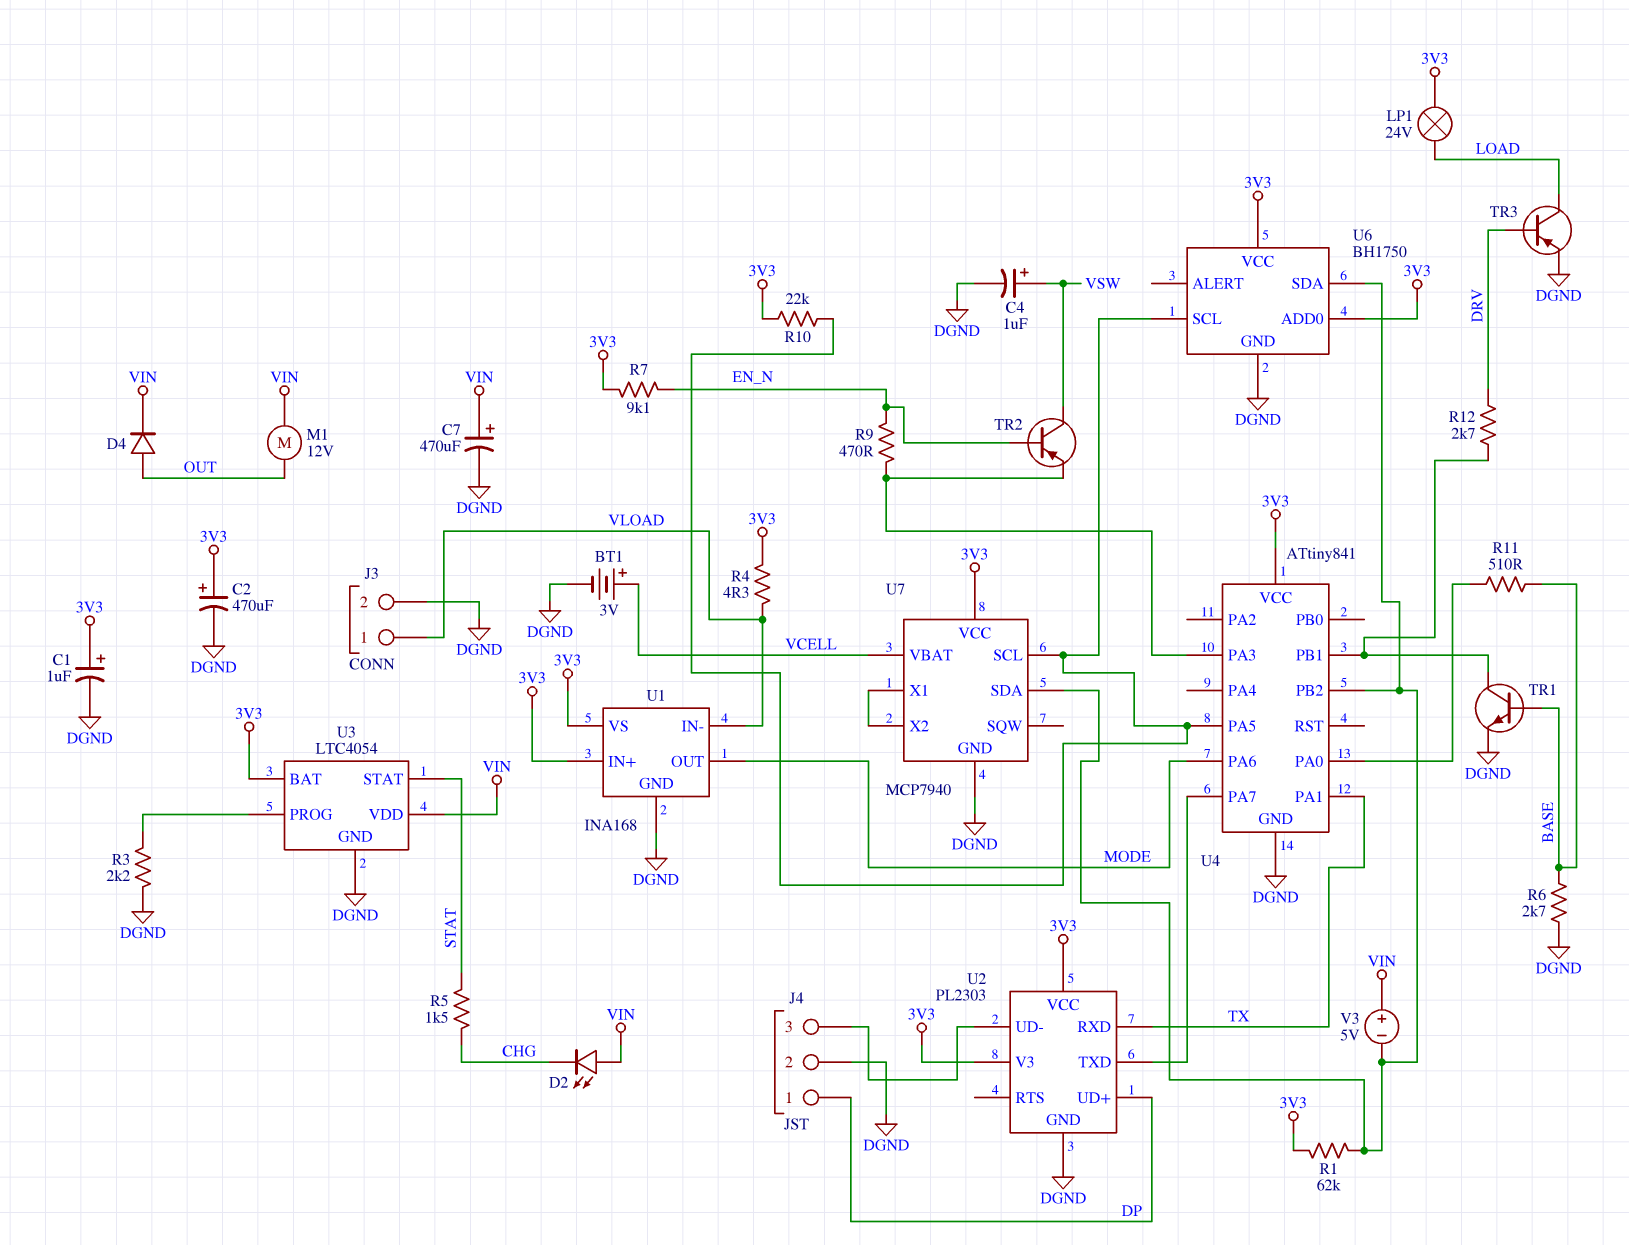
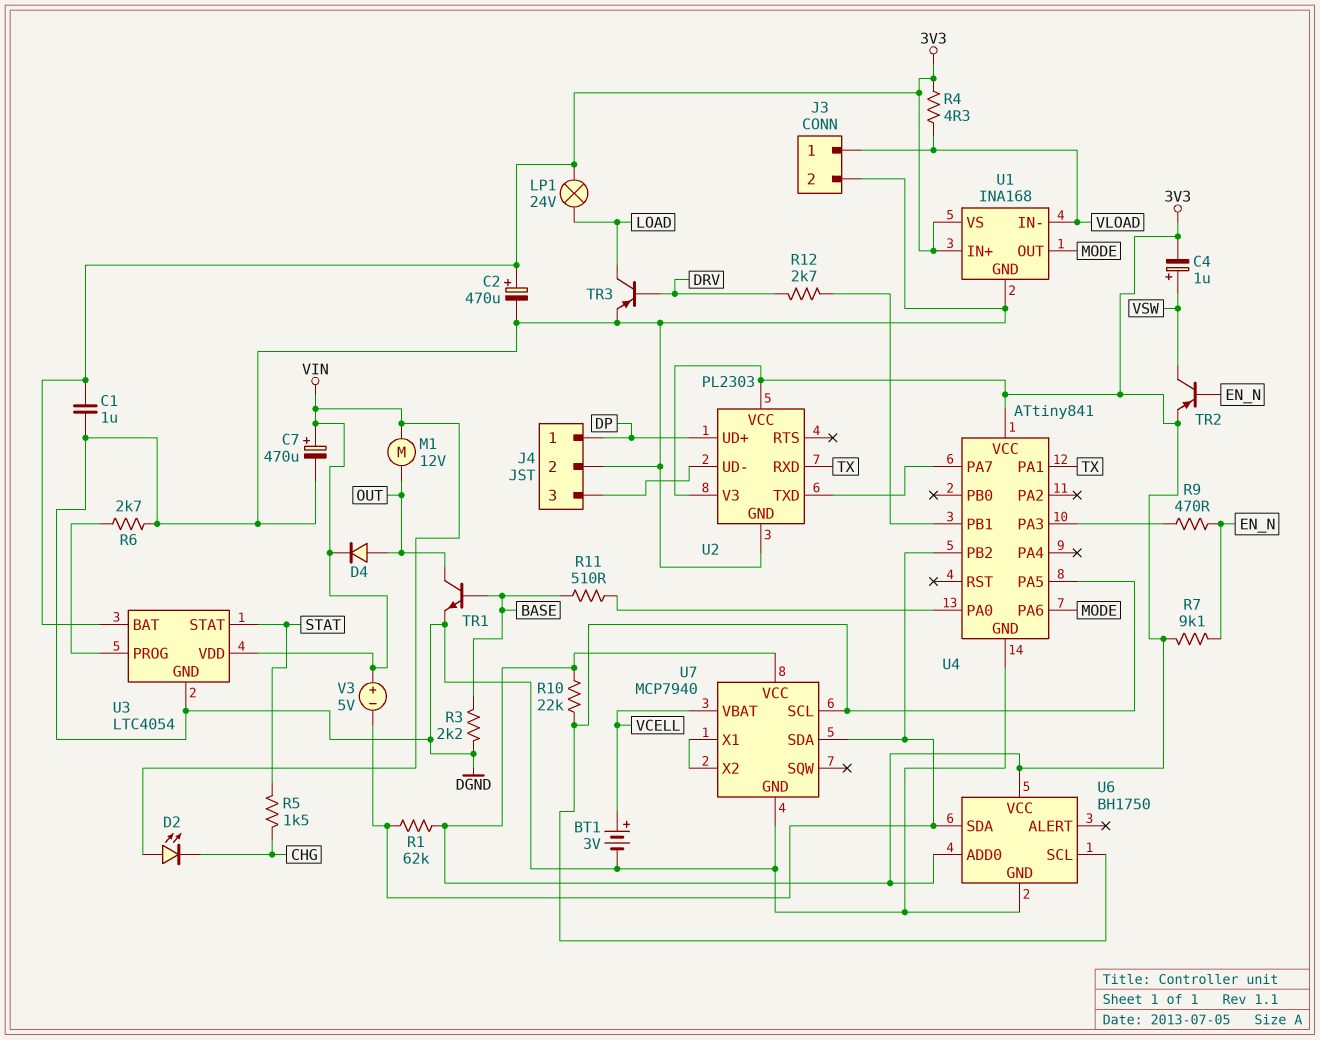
C1: 1uF (plus 3V3, minus DGND) -> 1uF (3V3, DGND)
C4: 1uF (plus VSW, minus DGND) -> 1uF (plus VSW, minus 3V3)
R3: 2.2k (DGND, U3/PROG) -> 2.2k (BASE, DGND)
R6: 2.7k (BASE, DGND) -> 2.7k (DGND, U3/PROG)
TR1: NPN (B BASE, C U4/PB1, E DGND) -> NPN (B BASE, C OUT, E DGND)
TR2: PNP (B EN_N, C VSW, E U4/PA3) -> PNP (B EN_N, C VSW, E 3V3)

